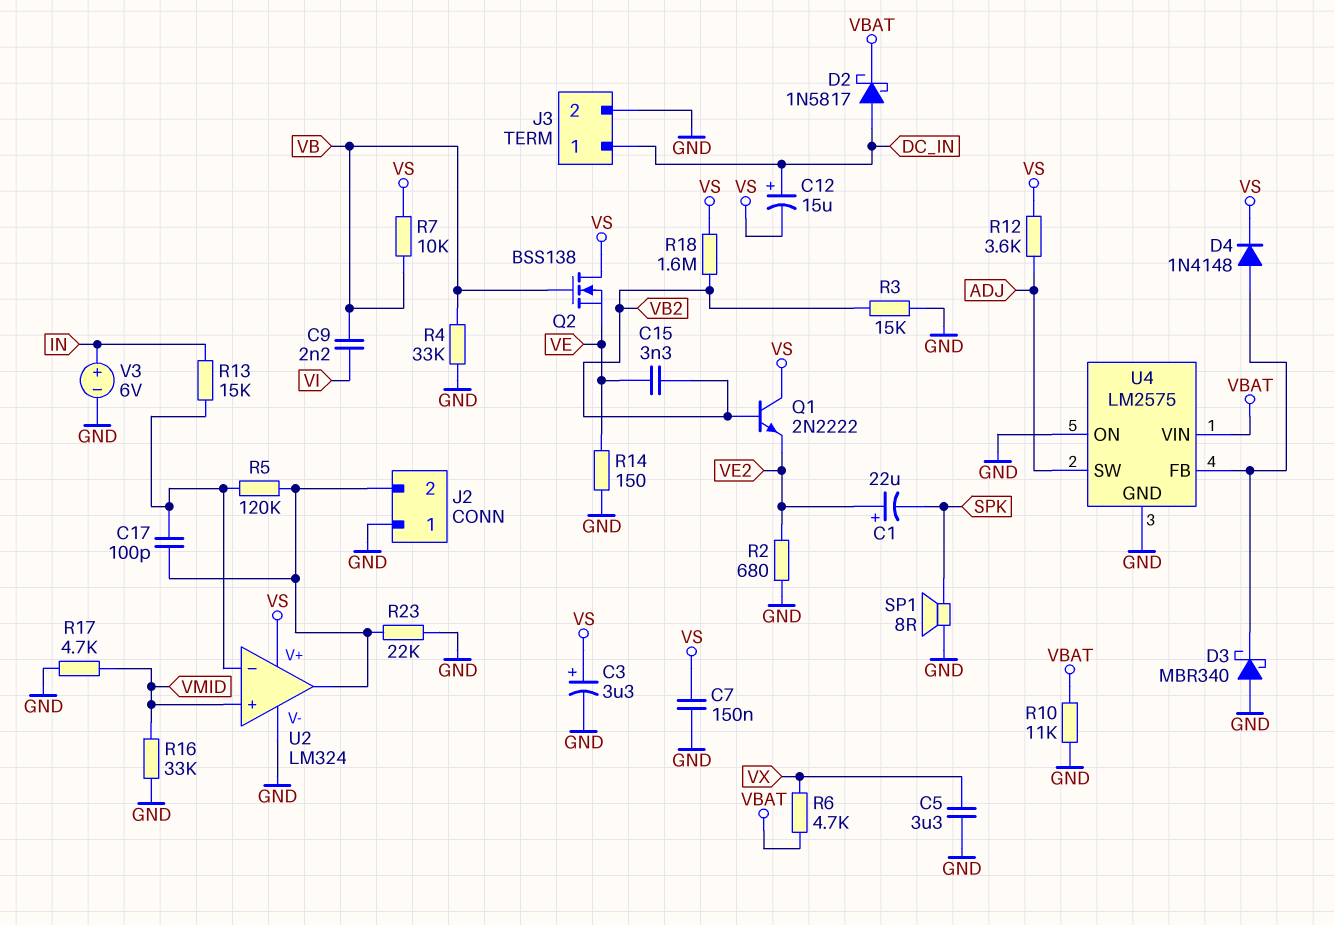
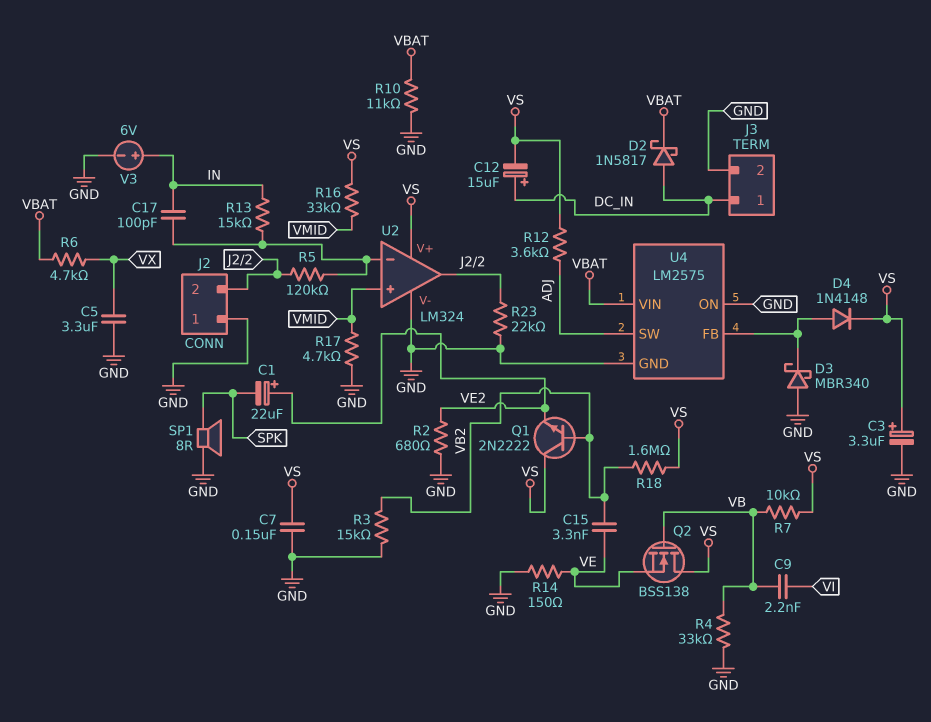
C17: 100pF (J2/2, U2/in-) -> 100pF (IN, U2/in-)
R16: 33k (GND, VMID) -> 33k (VMID, VS)

